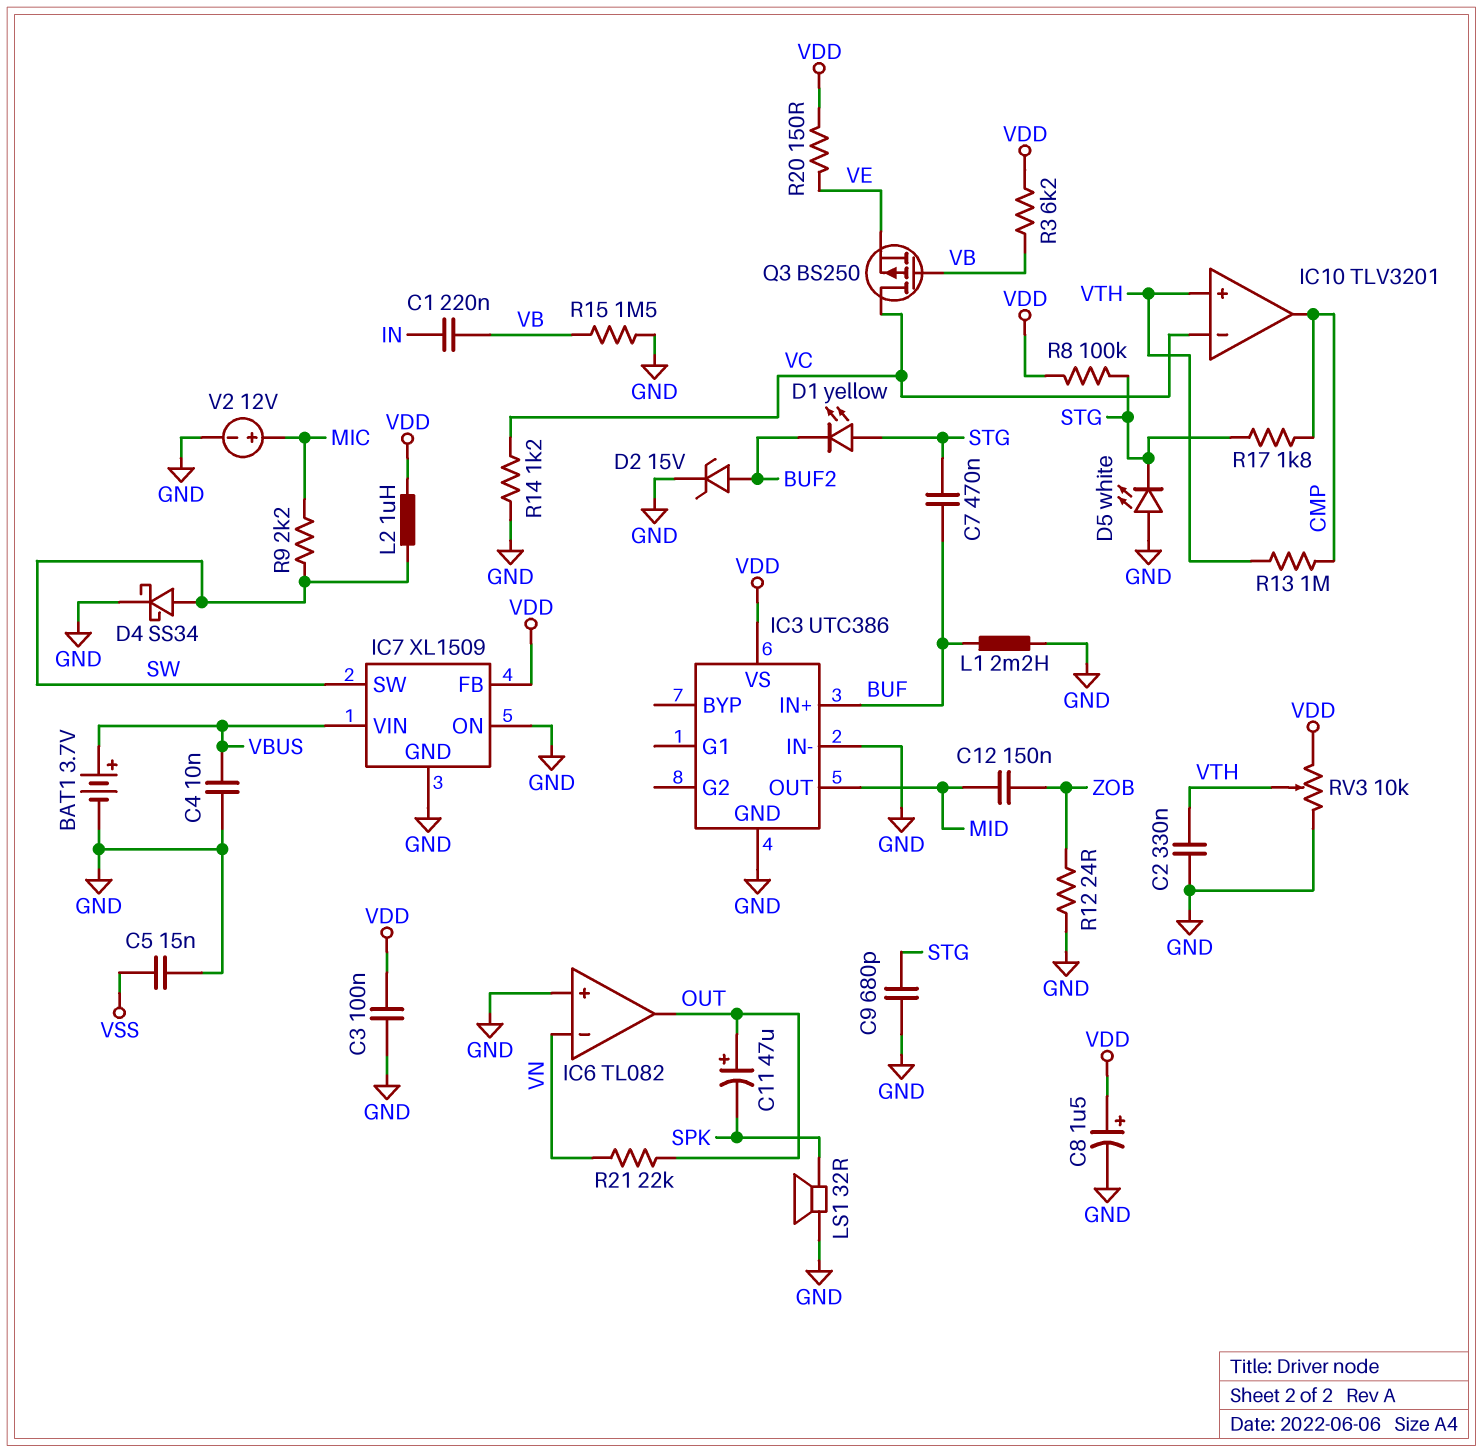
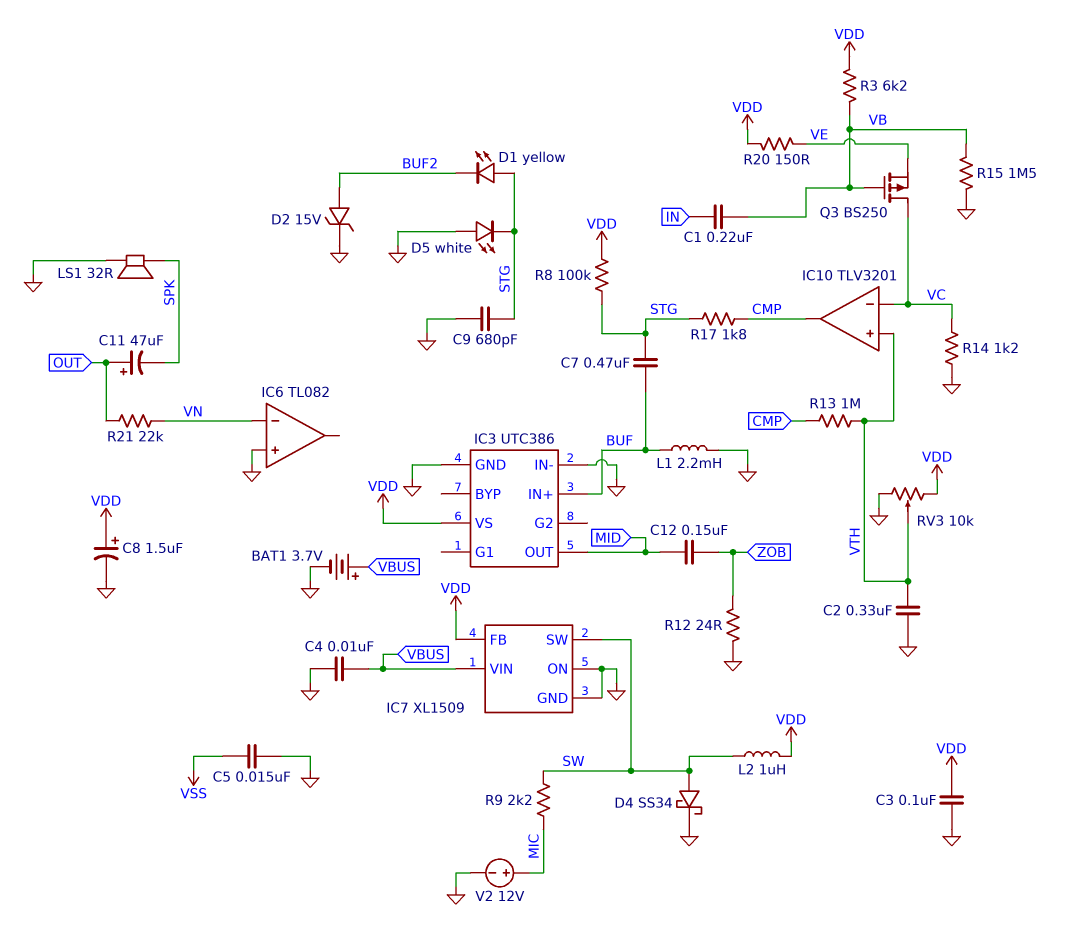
IC6 pin out: OUT -> none

